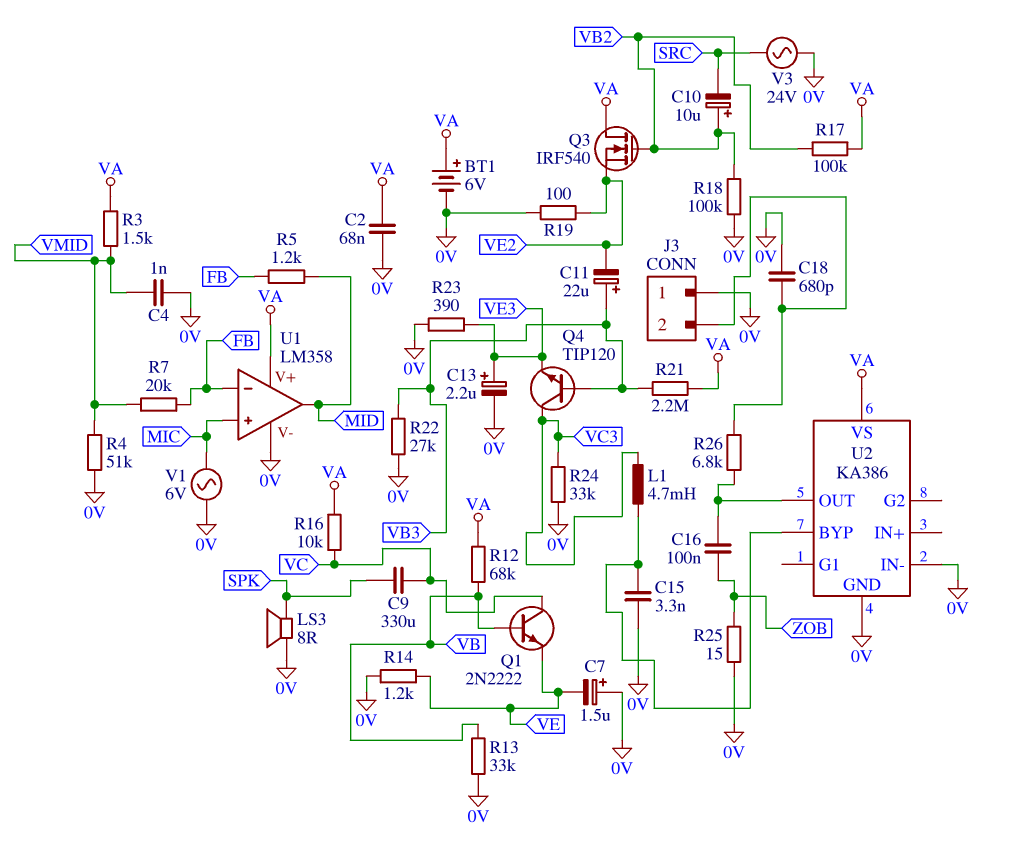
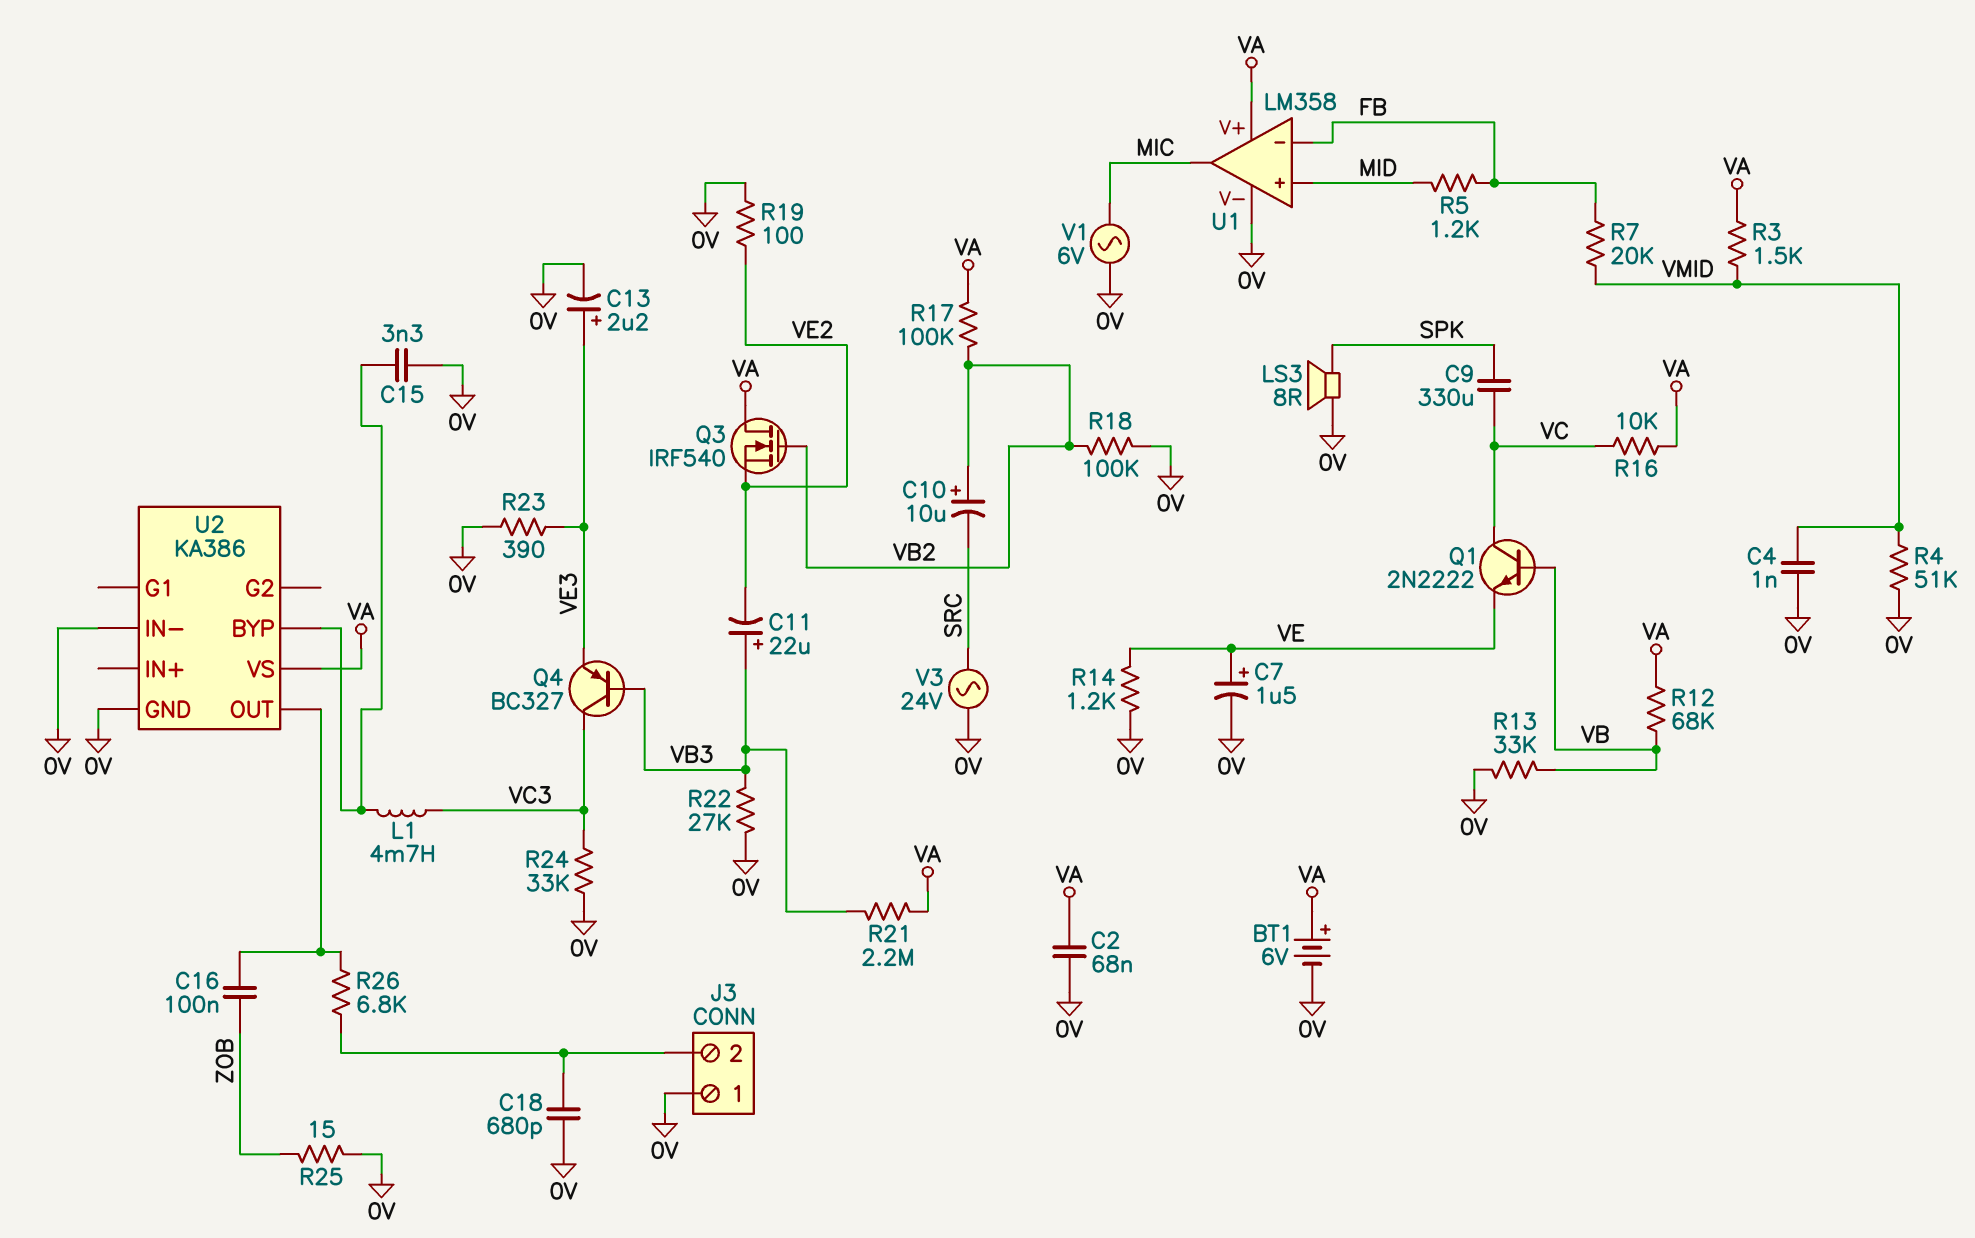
C7: 1.5uF (plus 0V, minus VE) -> 1.5uF (plus VE, minus 0V)
Q4: NPN TIP120 (B VB3, C VC3, E VE3) -> PNP BC327 (B VB3, C VC3, E VE3)
U1 pin in+: MIC -> MID
U1 pin out: MID -> MIC

